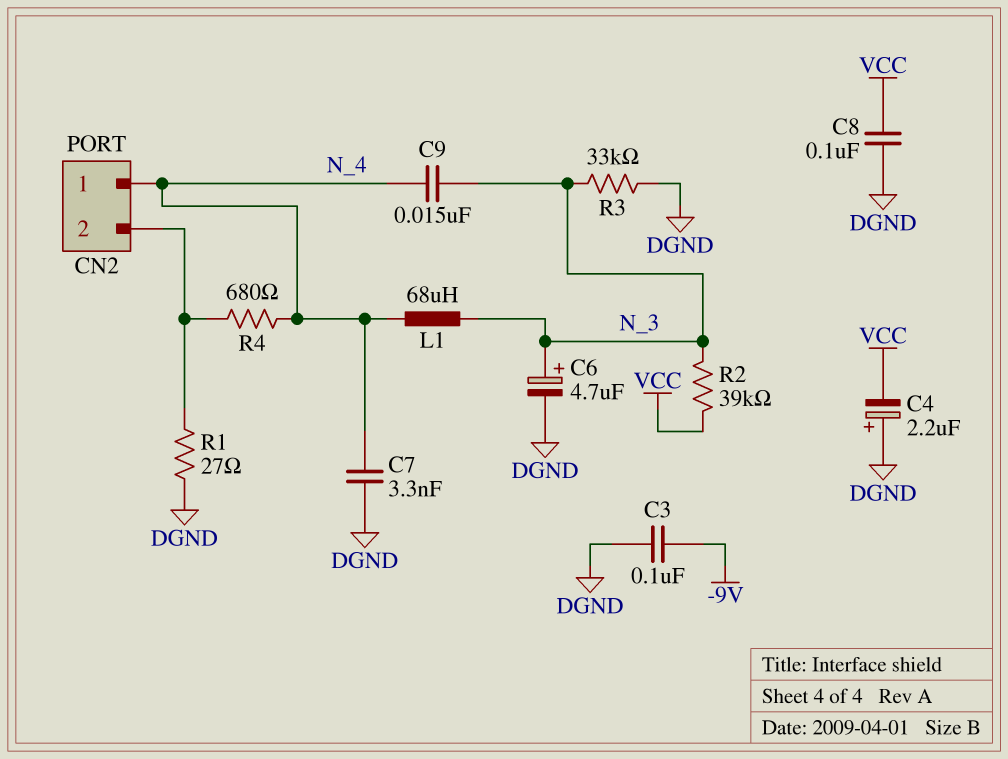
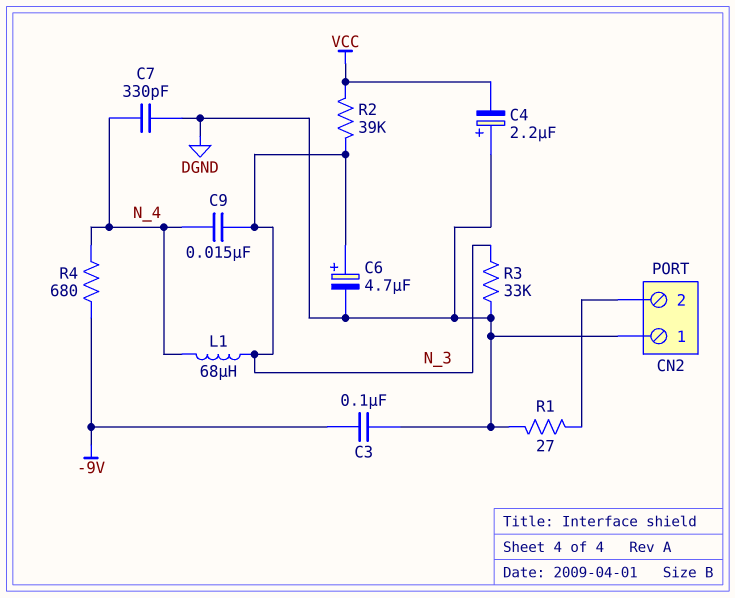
C7: 3.3nF (DGND, N_4) -> 330pF (DGND, N_4)
C8: 100nF (DGND, VCC) -> none
CN2 pin 1: N_4 -> DGND
R4: 680 (CN2/2, N_4) -> 680 (-9V, N_4)

